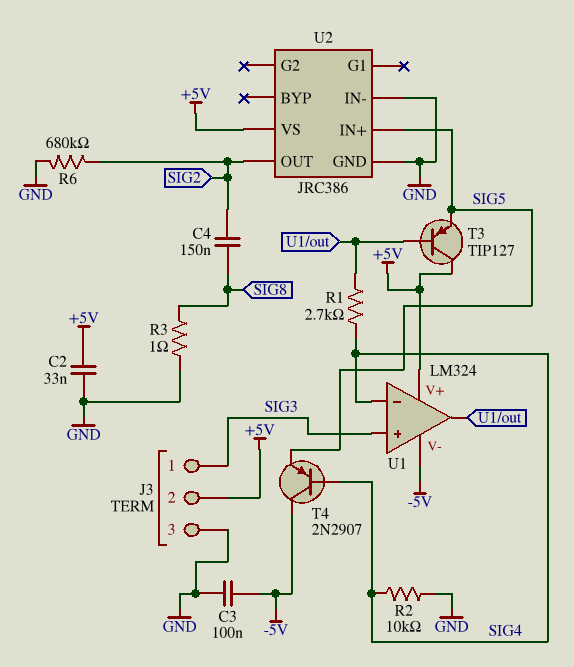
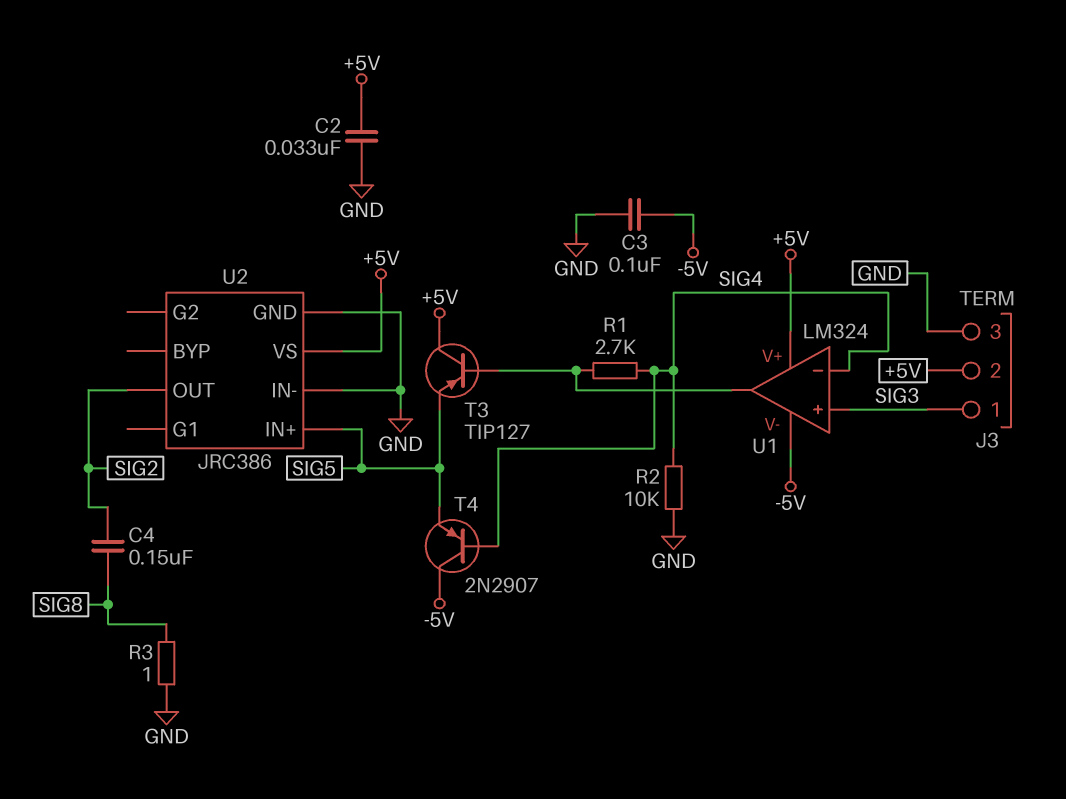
R6: 680k (GND, SIG2) -> none

